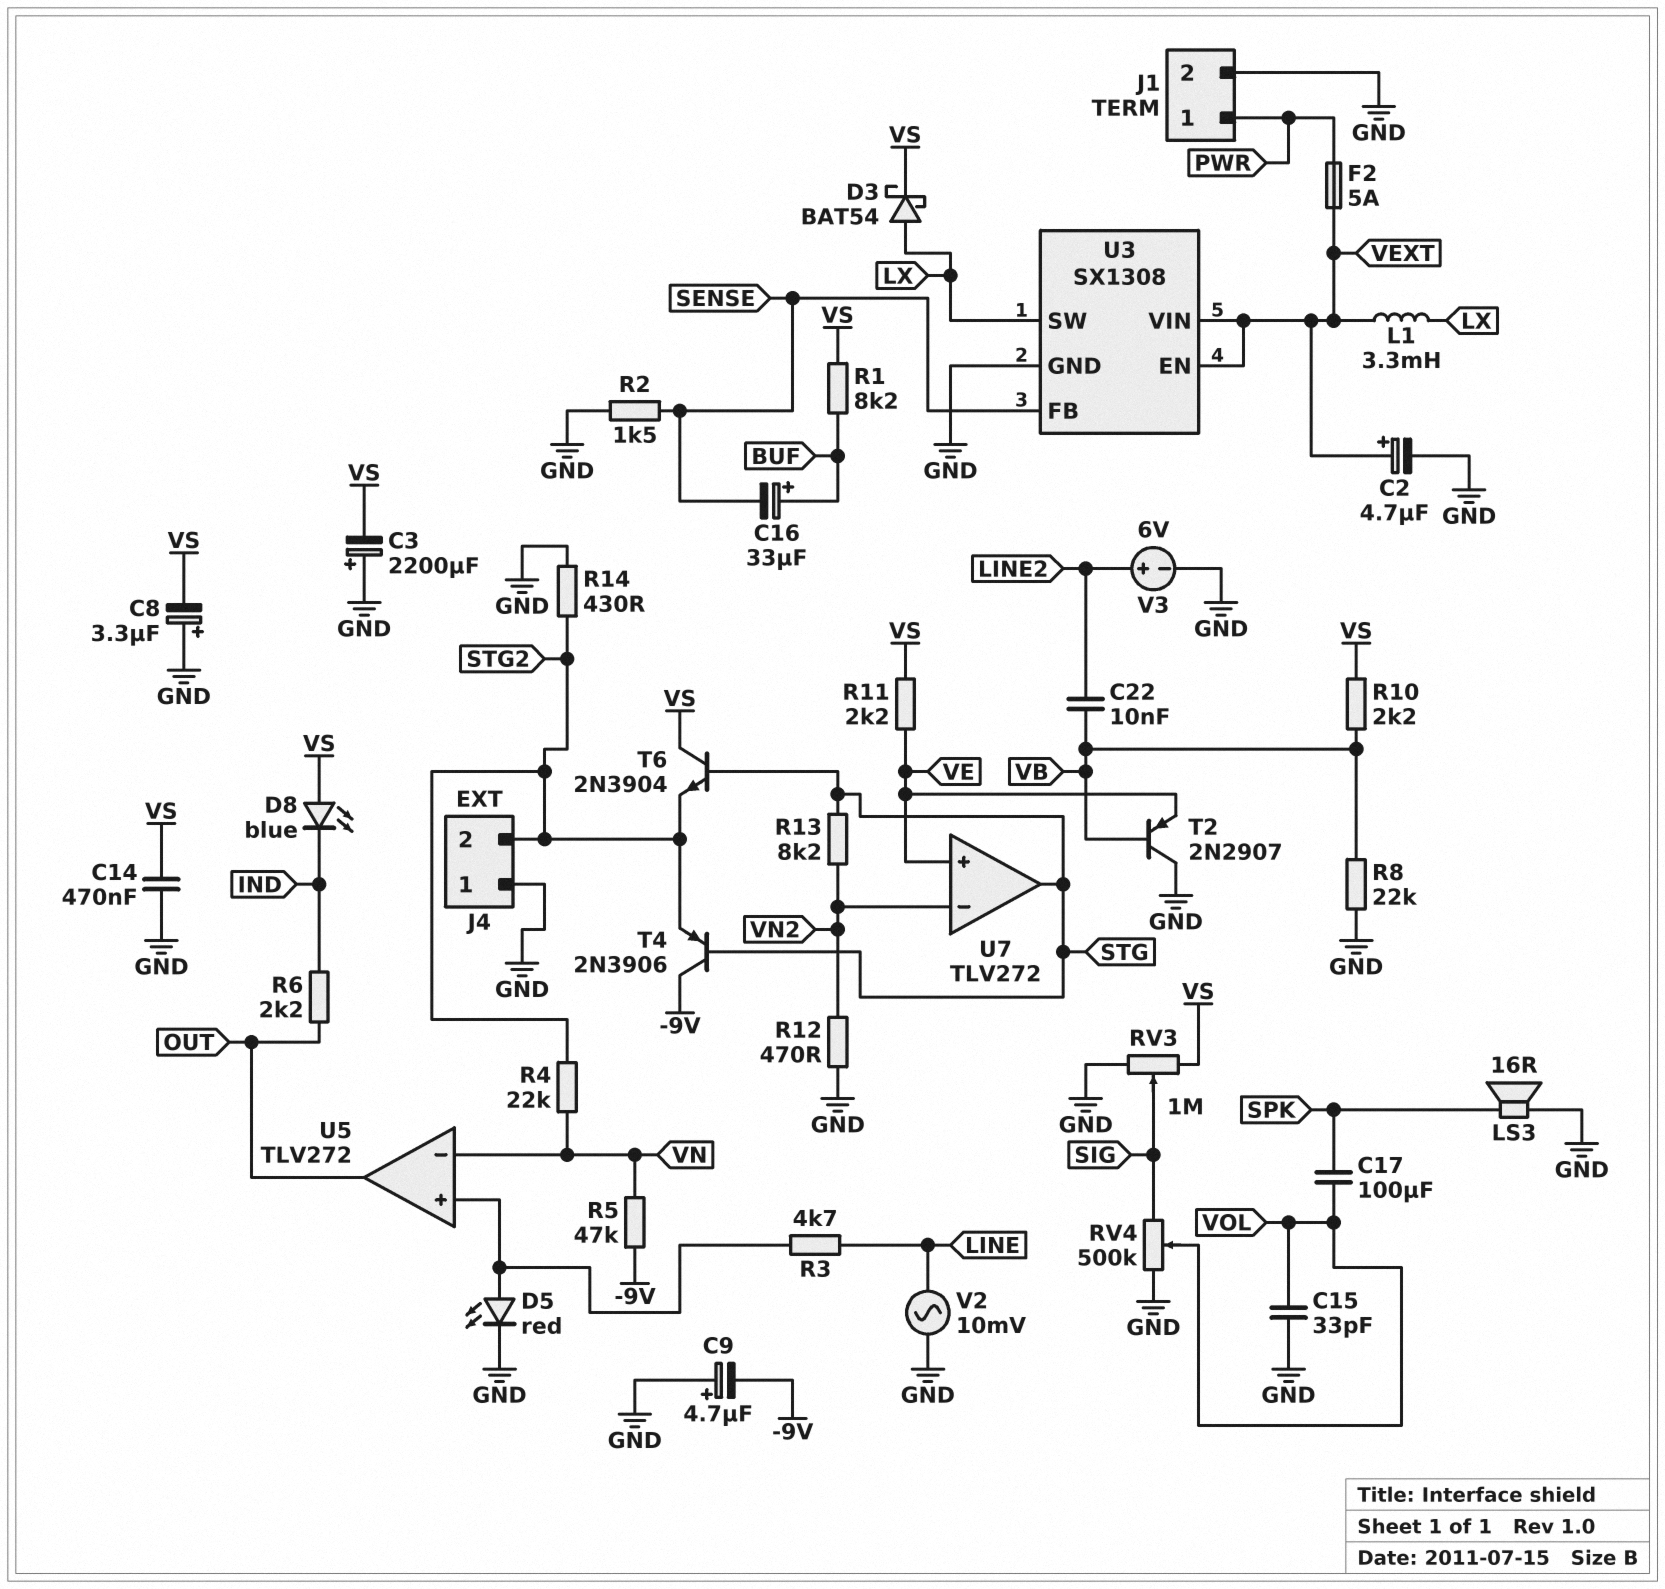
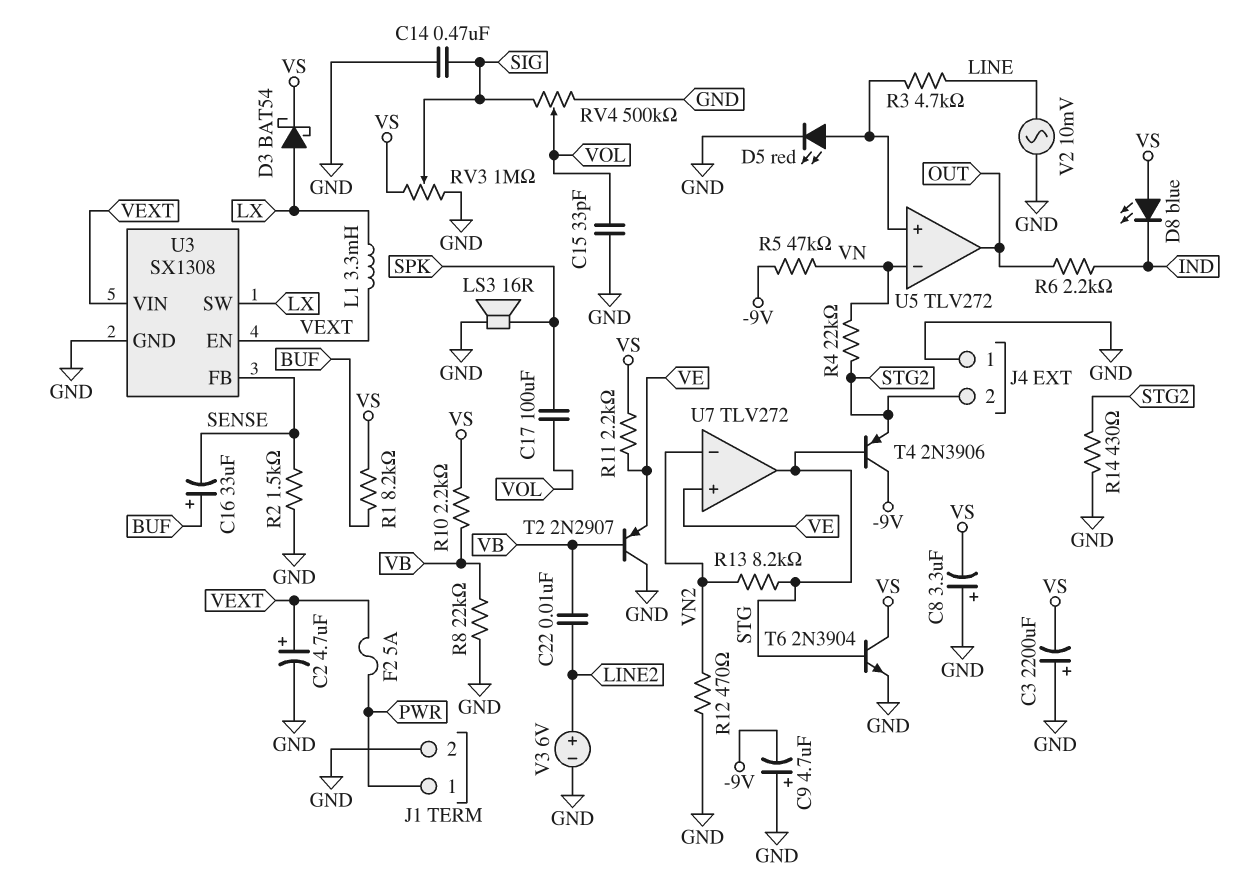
C14: 470nF (GND, VS) -> 470nF (GND, SIG)
T6: NPN 2N3904 (B STG, C VS, E STG2) -> NPN 2N3904 (B STG, C VS, E GND)

